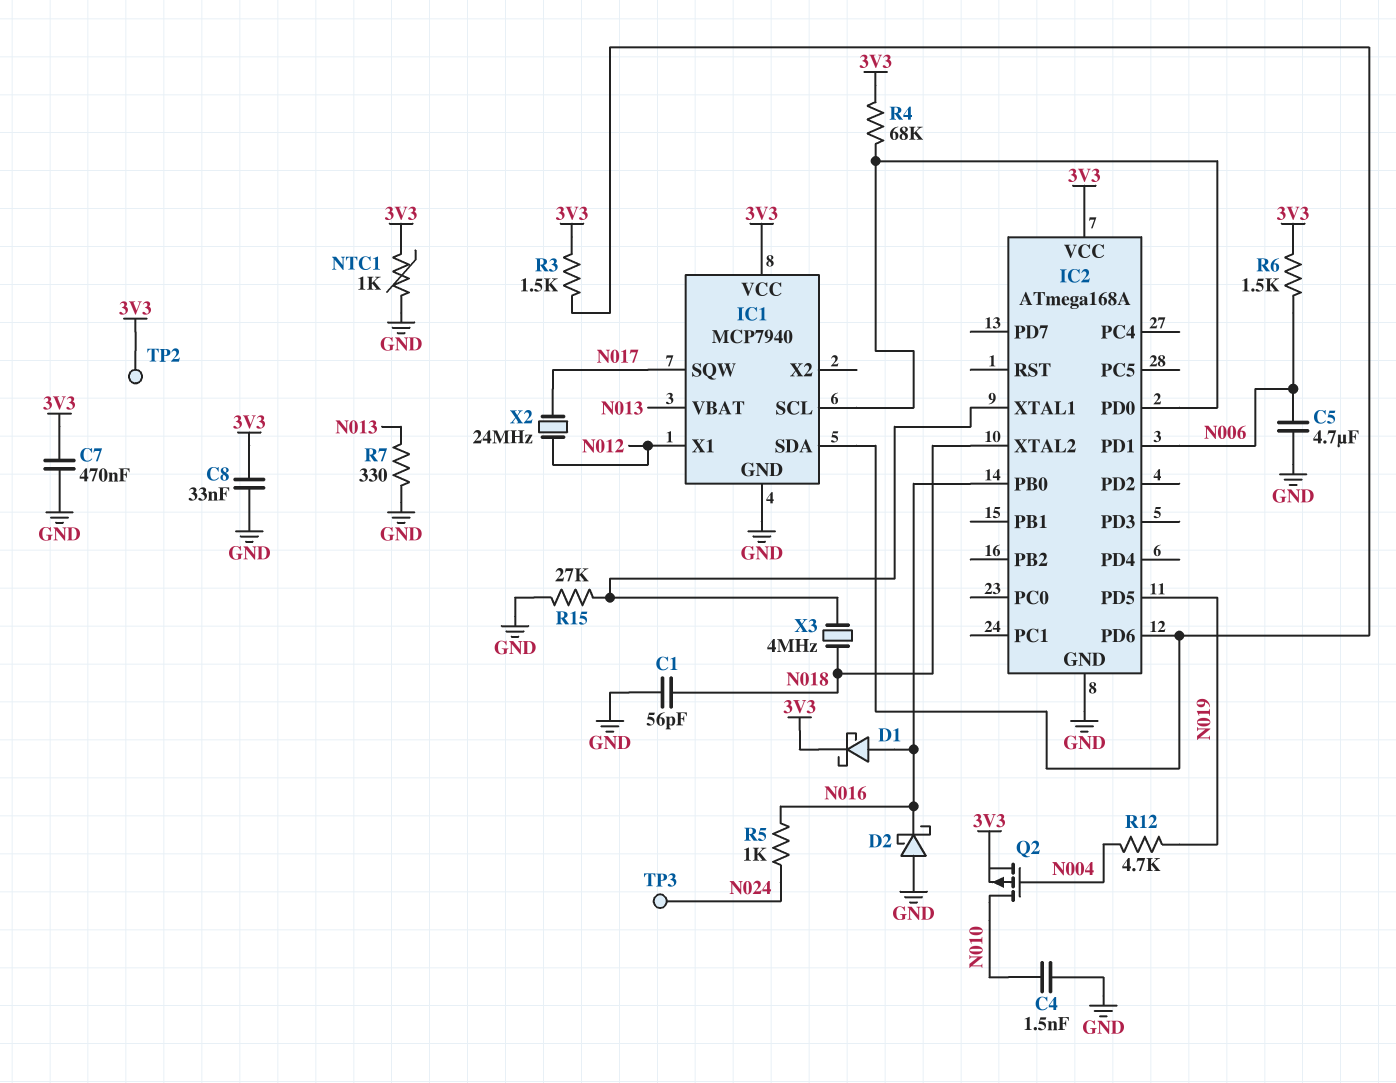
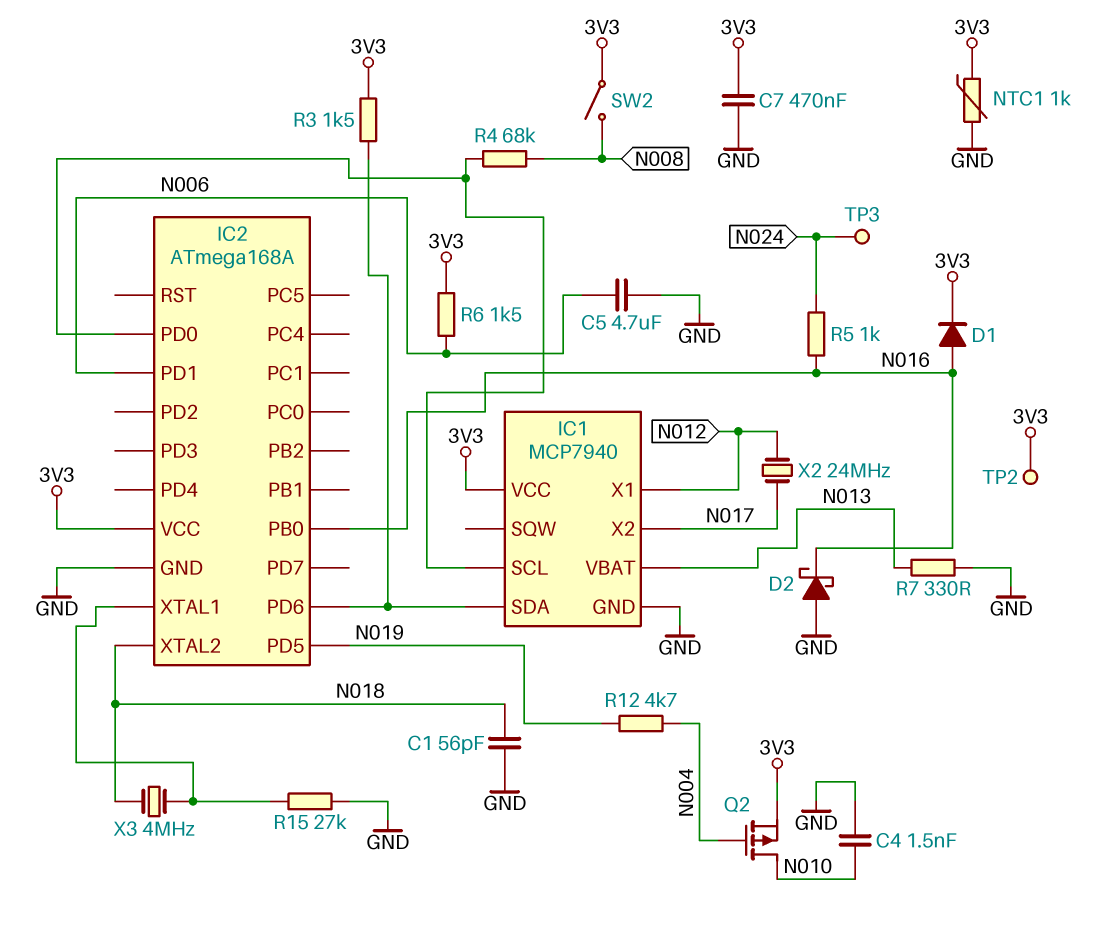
C8: 33nF (3V3, GND) -> none
D1: schottky (A N016, K 3V3) -> diode (A N016, K 3V3)
IC1 pin SQW: N017 -> none
IC1 pin X2: none -> N017
R4: 68k (3V3, IC1/SCL) -> 68k (IC1/SCL, N008)
SW2: none -> switch (3V3, N008)

